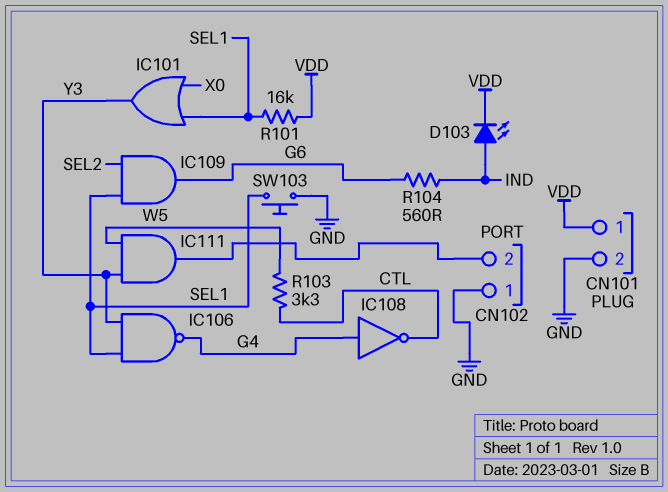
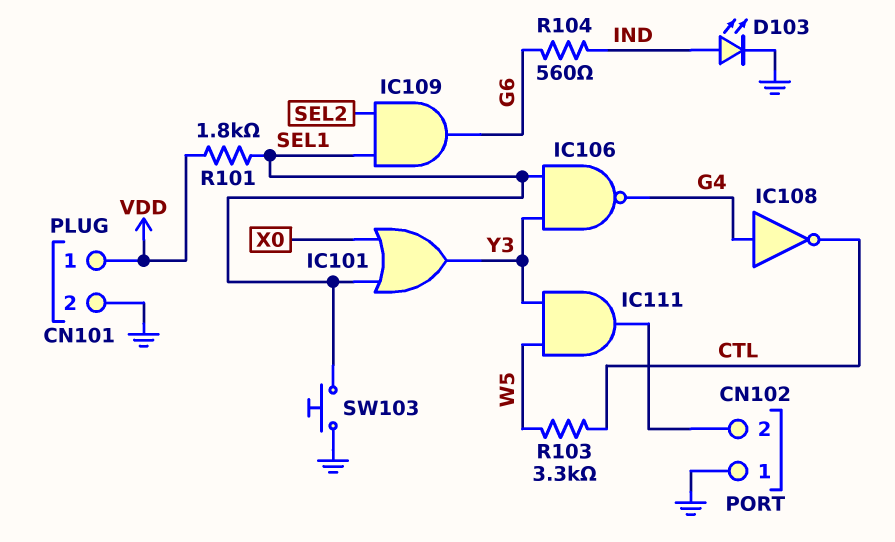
D103: LED (A IND, K VDD) -> LED (A IND, K GND)
R101: 16k (SEL1, VDD) -> 1.8k (SEL1, VDD)

